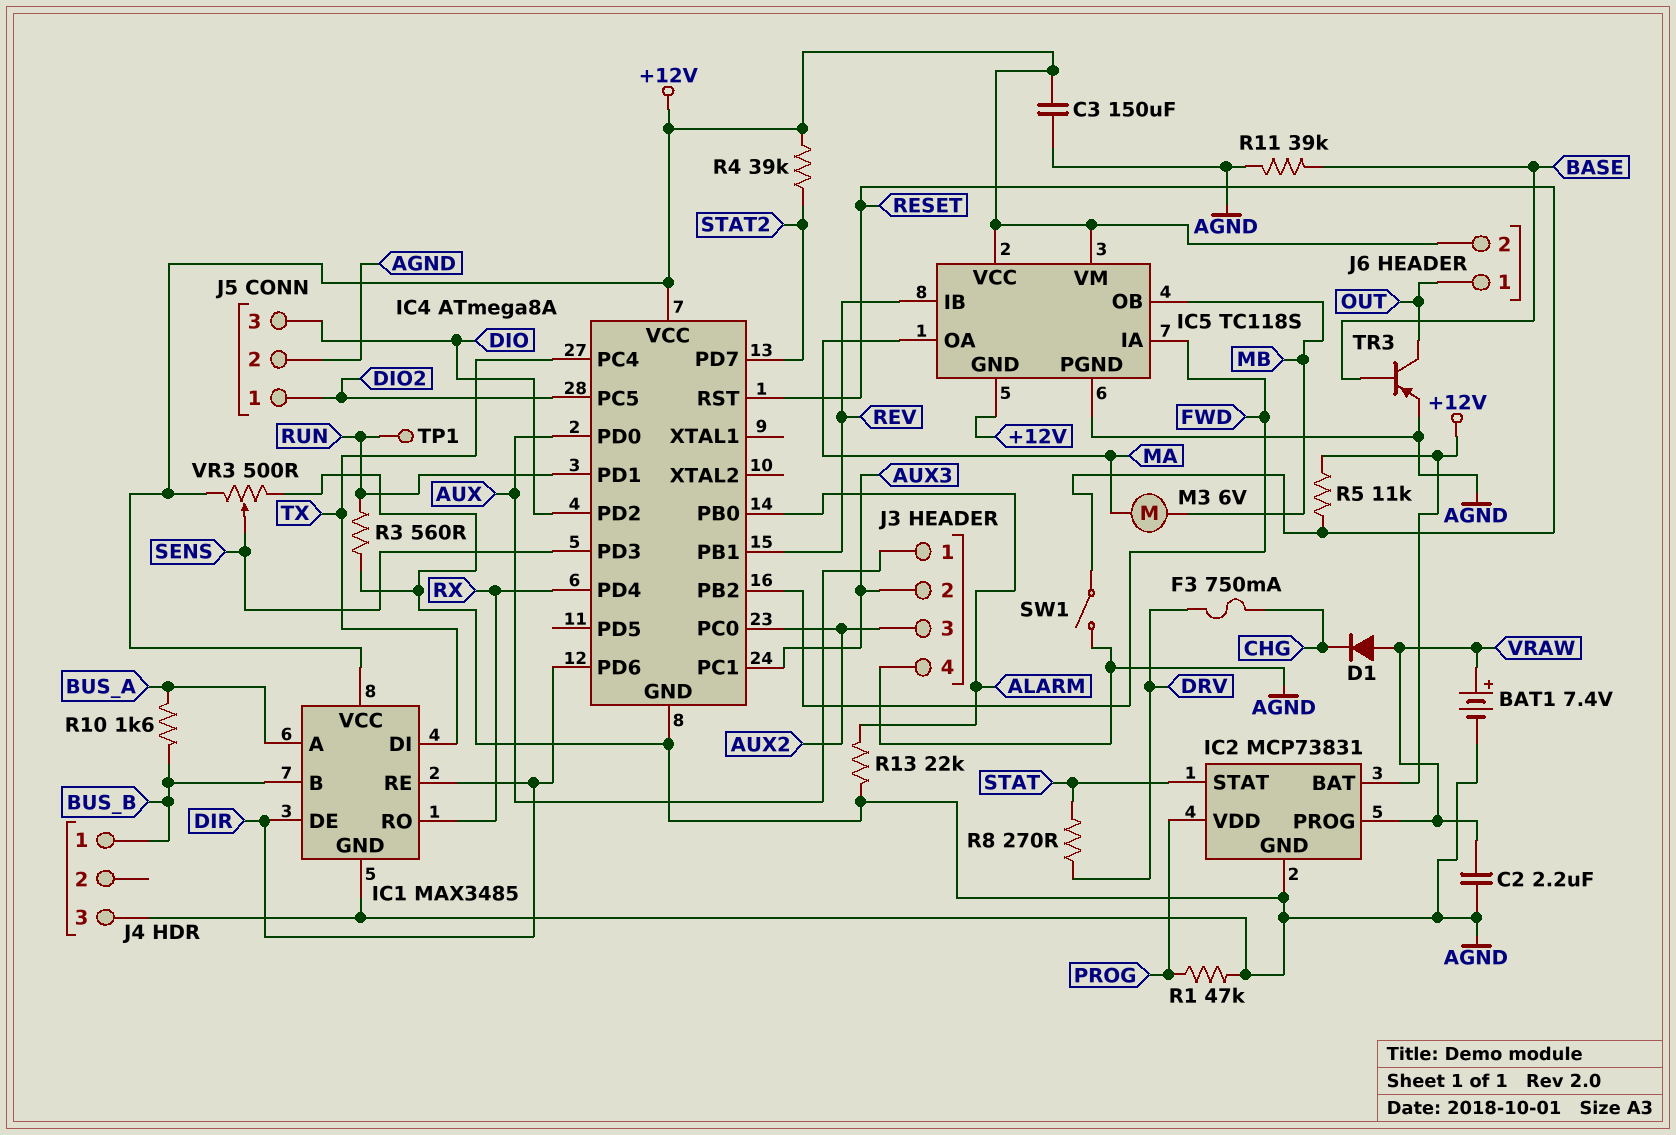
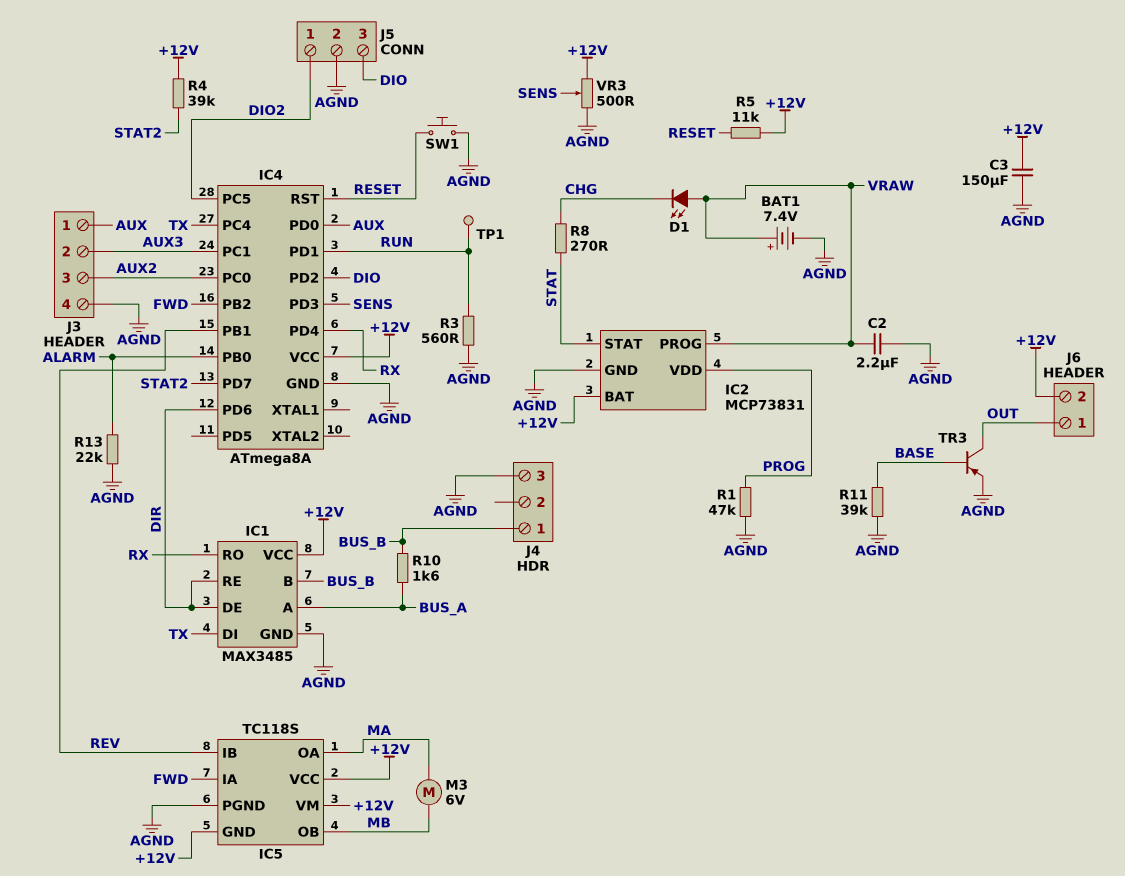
D1: diode (A VRAW, K CHG) -> LED (A VRAW, K CHG)
F3: 750mA (CHG, DRV) -> none
R8: 270 (DRV, STAT) -> 270 (CHG, STAT)
SW1: switch (AGND, RESET) -> button (AGND, RESET)

